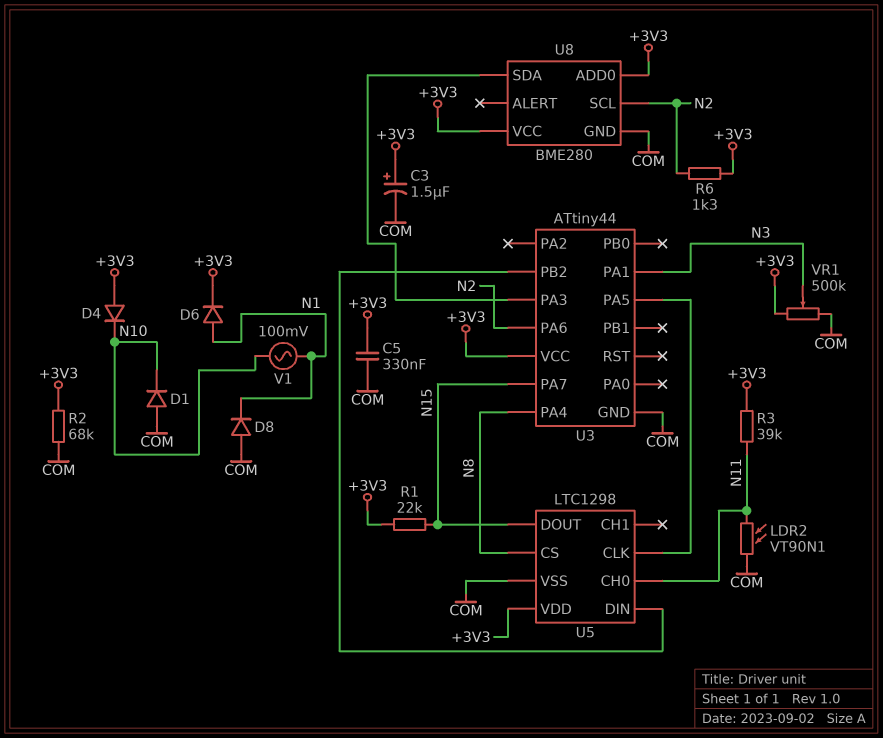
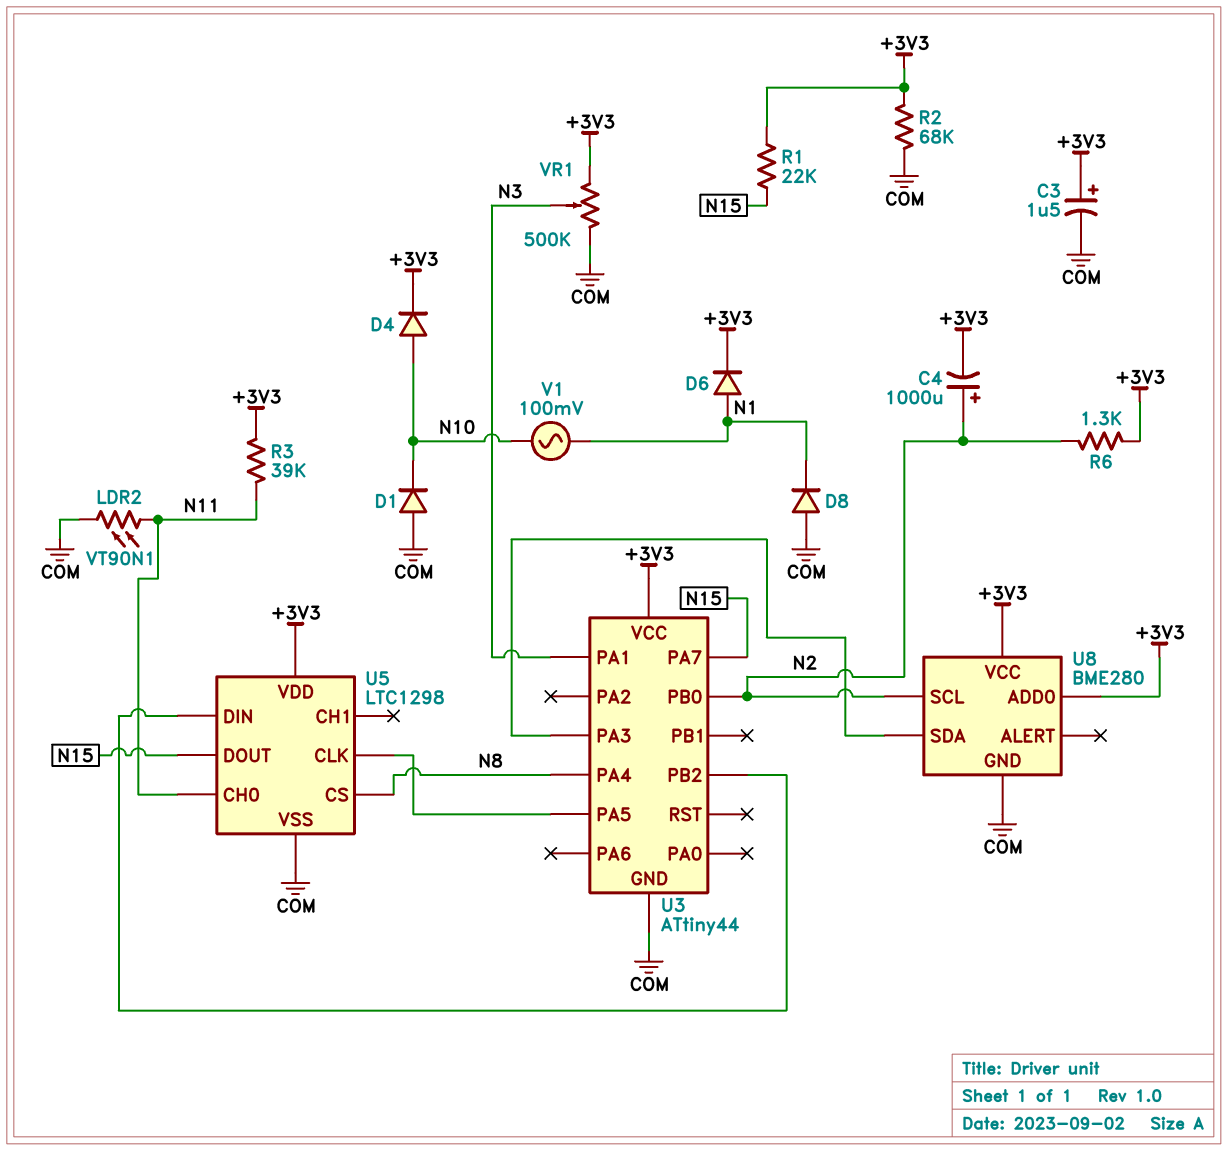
C4: none -> 1000uF (plus N2, minus +3V3)
C5: 330nF (+3V3, COM) -> none
D4: diode (A +3V3, K N10) -> diode (A N10, K +3V3)
U3 pin PA6: N2 -> none
U3 pin PB0: none -> N2

